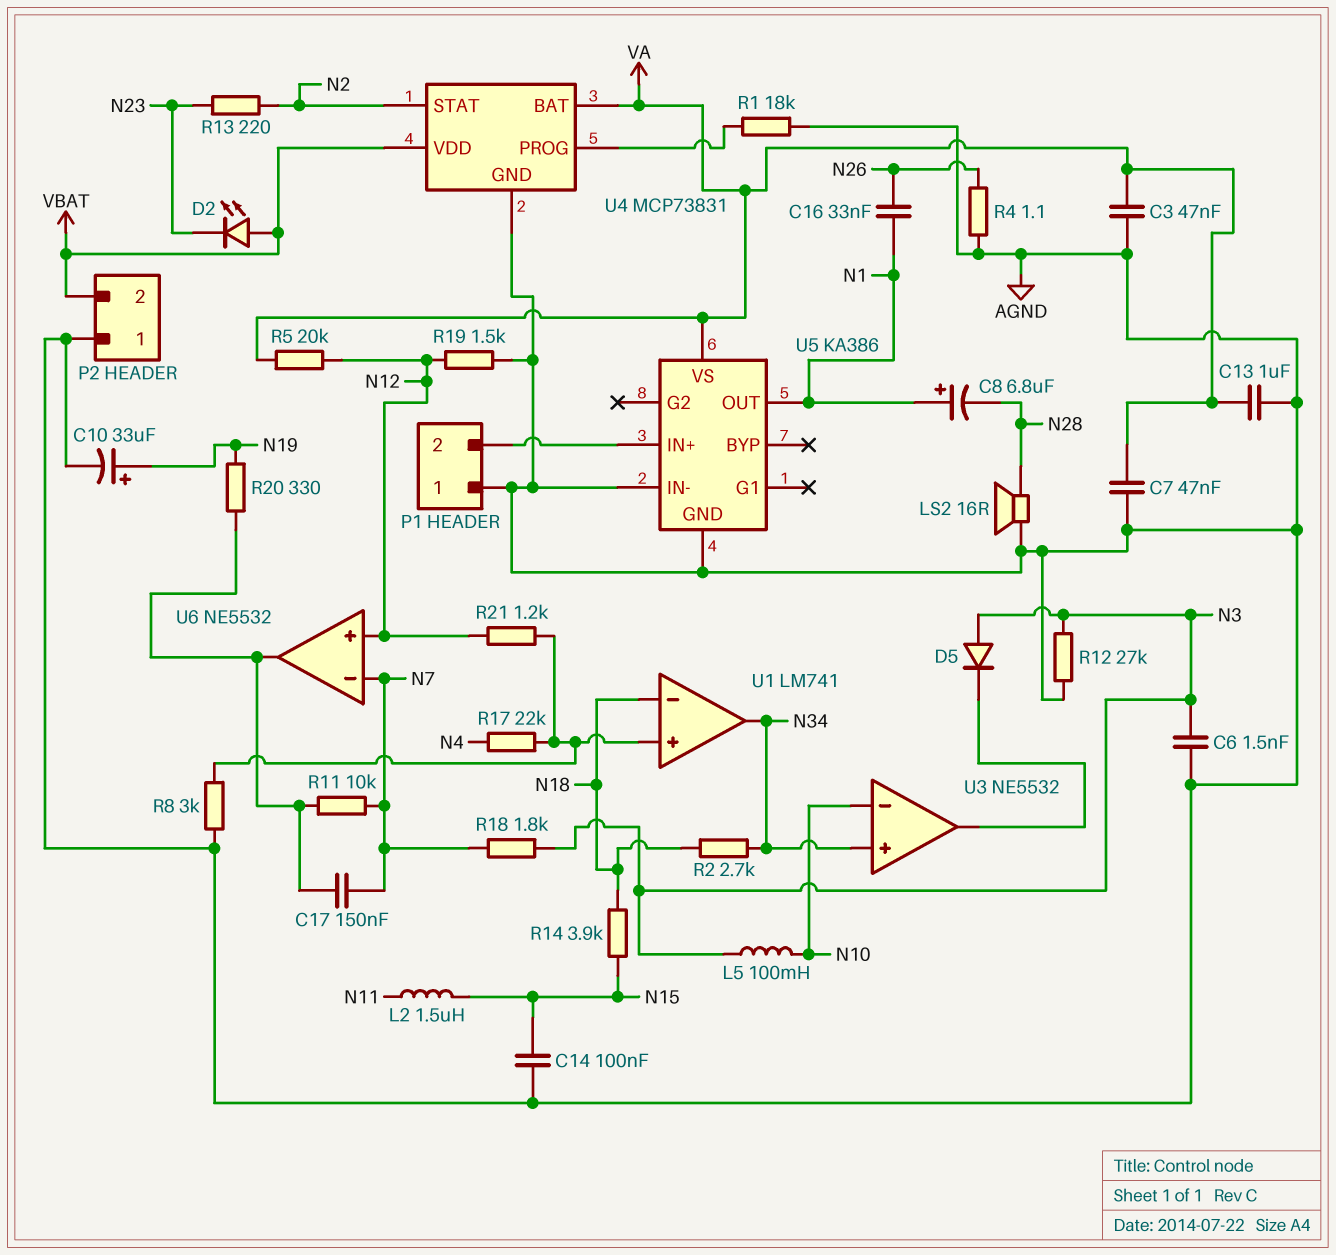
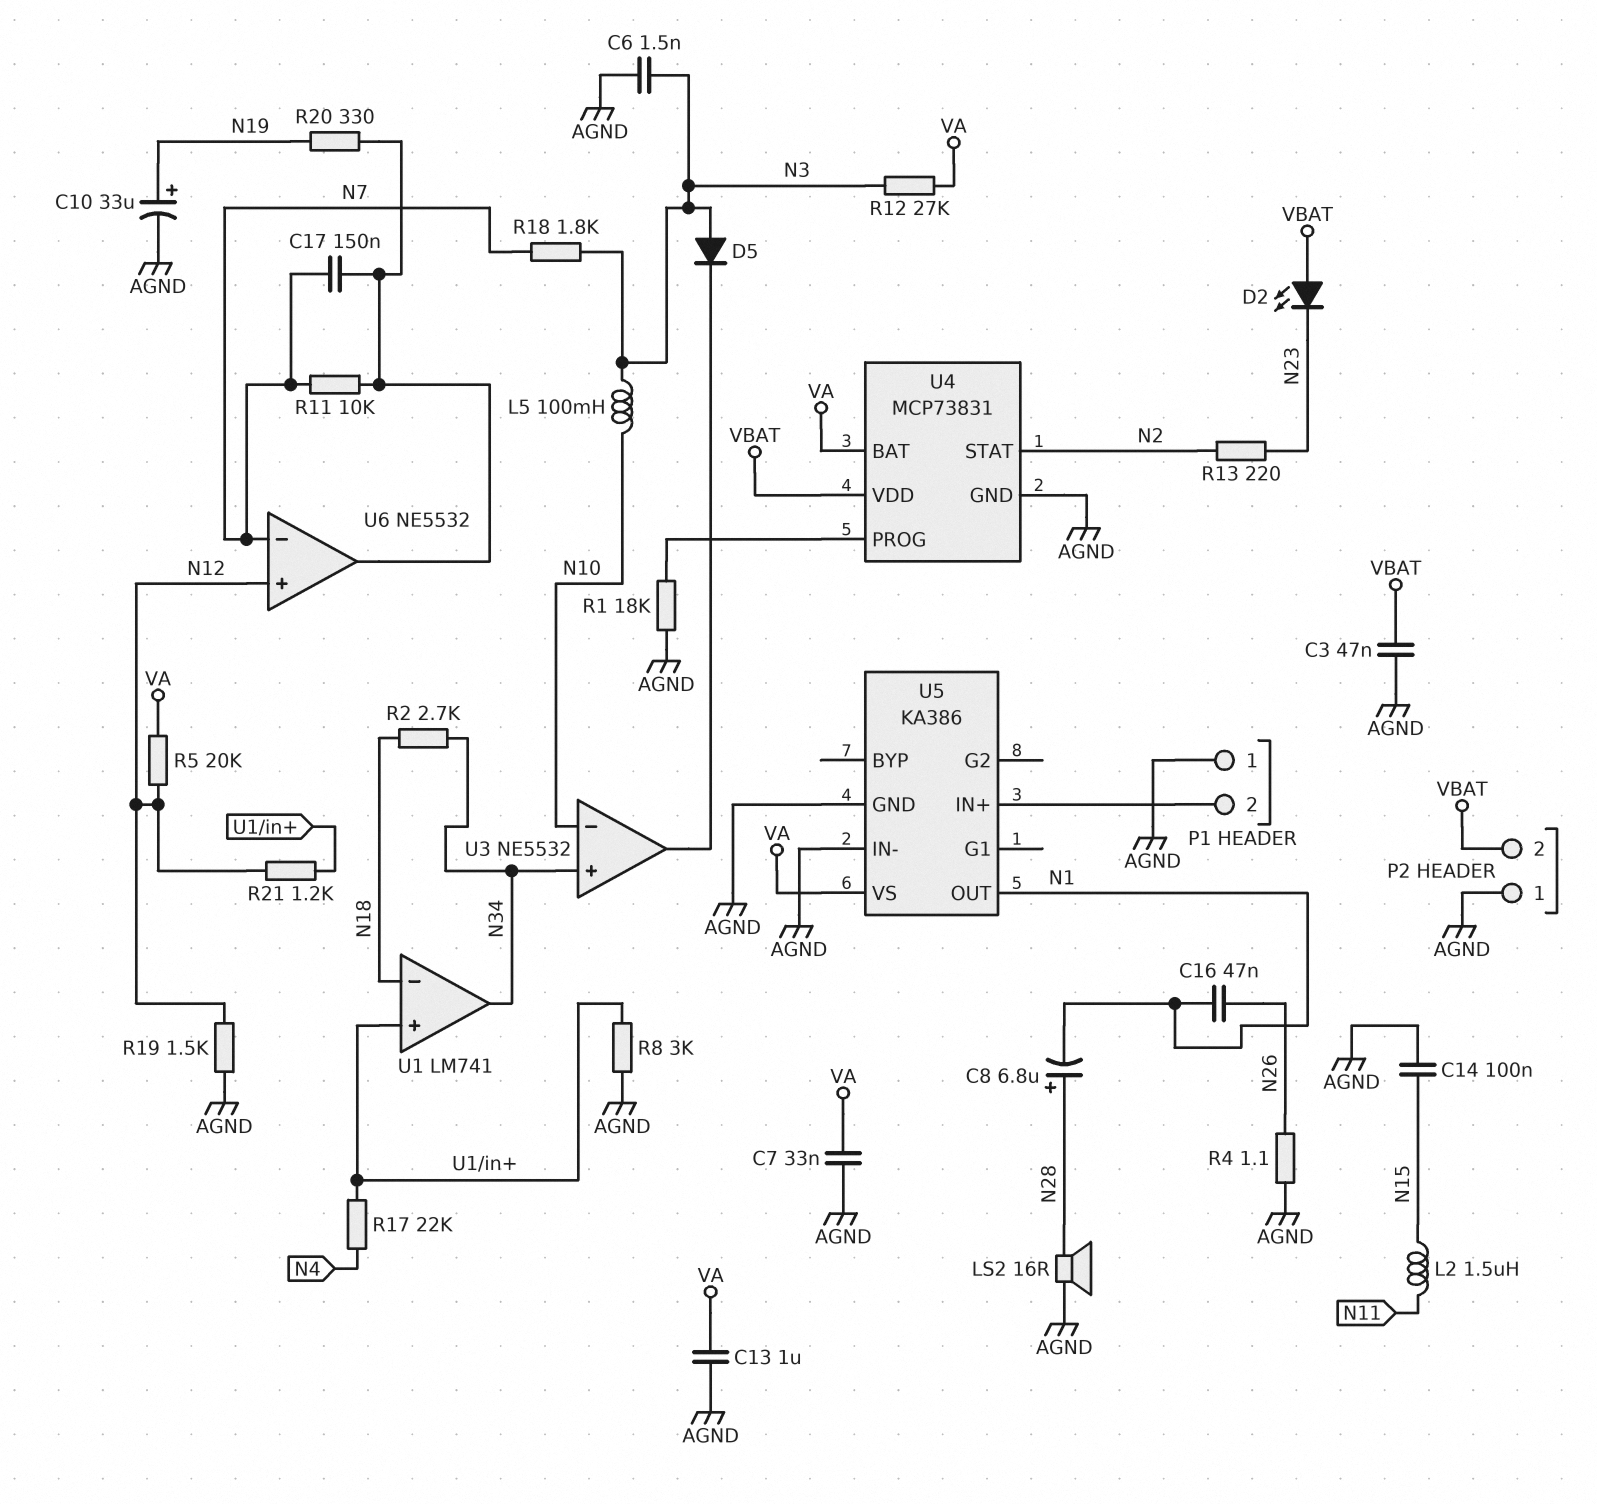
C3: 47nF (AGND, VA) -> 47nF (AGND, VBAT)
C7: 47nF (AGND, VA) -> 33nF (AGND, VA)
C8: 6.8uF (plus N1, minus N28) -> 6.8uF (plus N28, minus N1)
C16: 33nF (N1, N26) -> 47nF (N1, N26)
R12: 27k (AGND, N3) -> 27k (N3, VA)
R14: 3.9k (N15, N18) -> none

